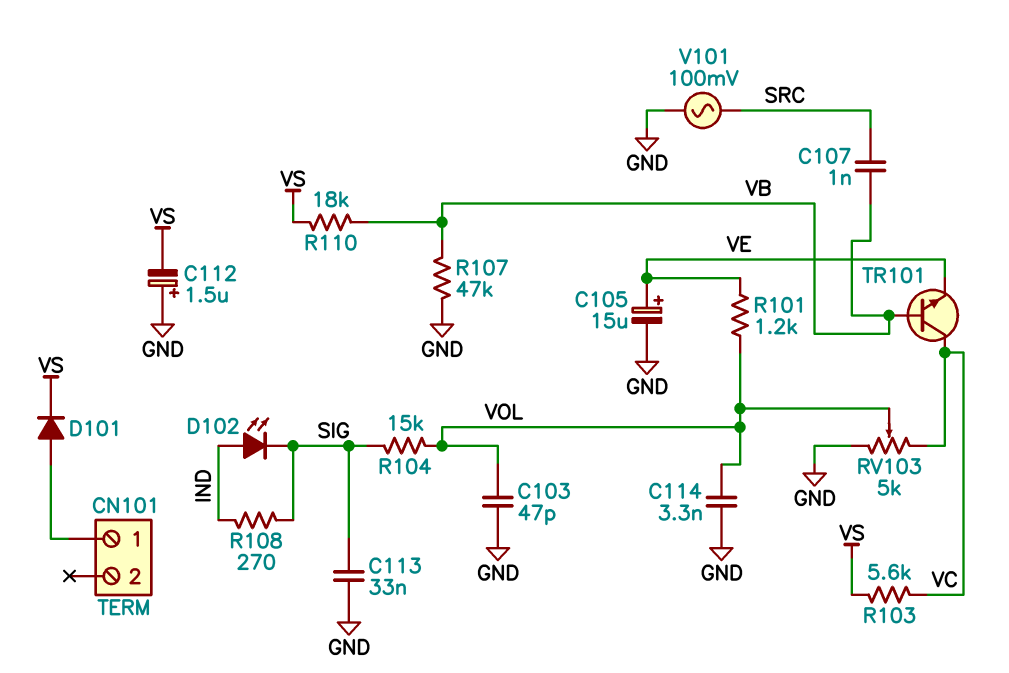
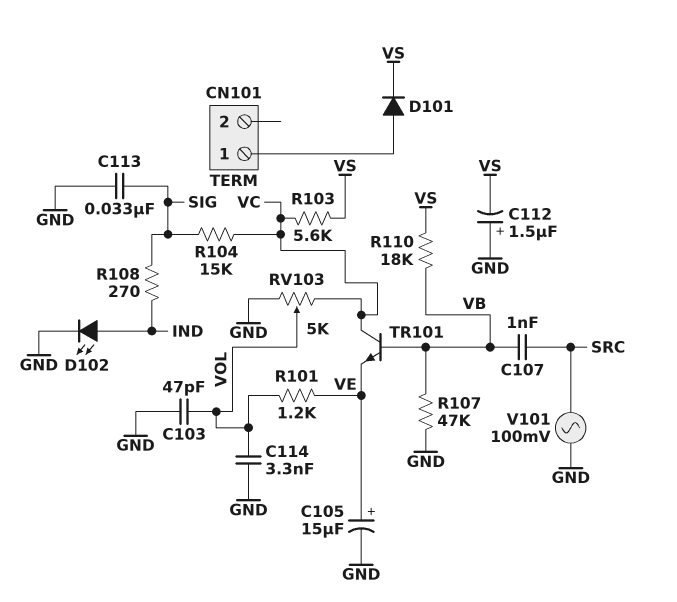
D102: LED (A IND, K SIG) -> LED (A IND, K GND)
R104: 15k (SIG, VOL) -> 15k (SIG, VC)

